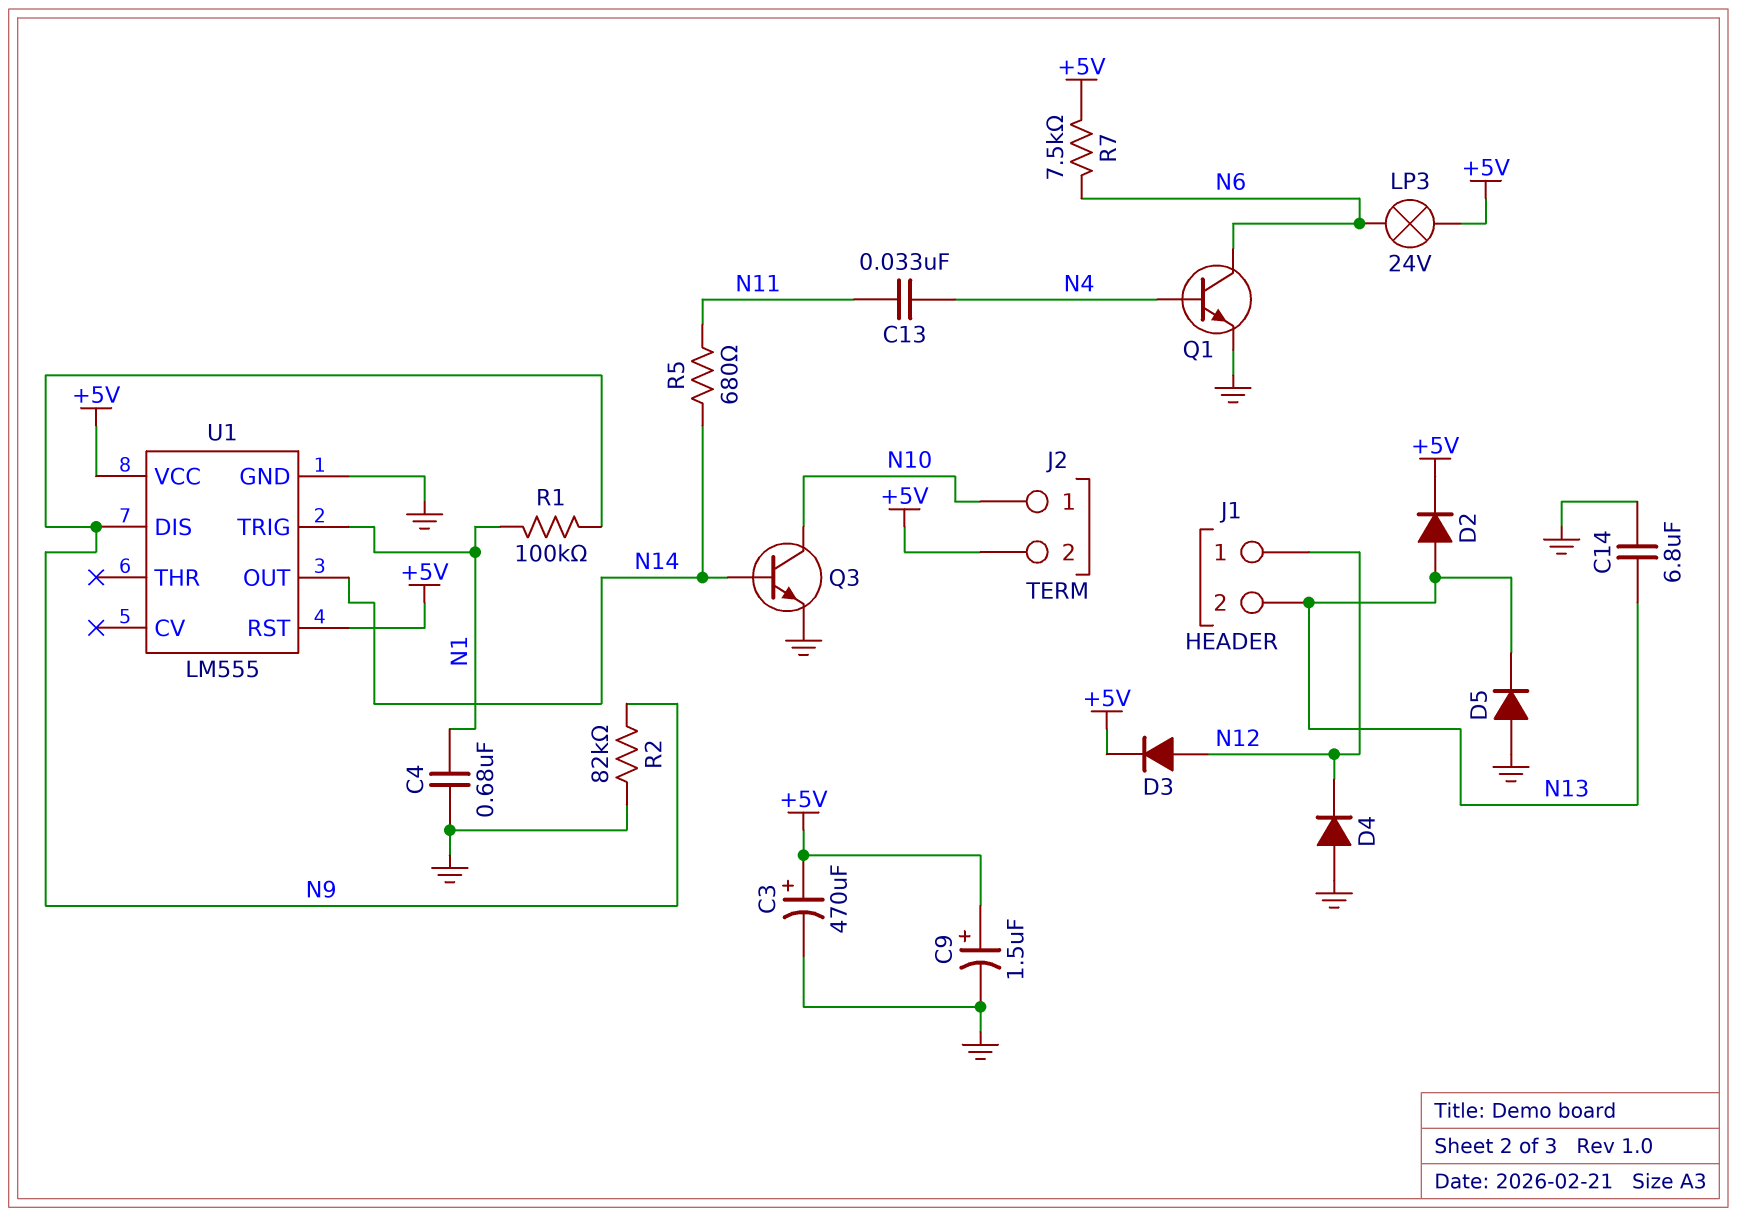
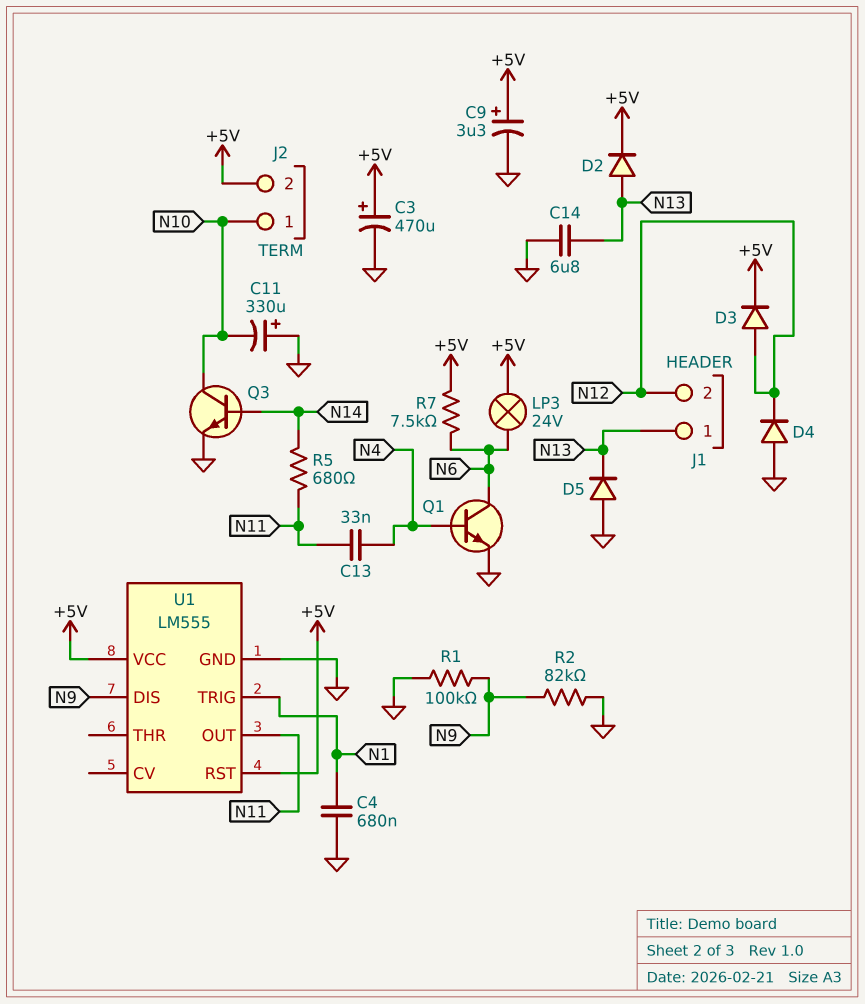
C9: 1.5uF (plus +5V, minus GND) -> 3.3uF (plus +5V, minus GND)
C11: none -> 330uF (plus GND, minus N10)
J1 pin 1: N12 -> N13
J1 pin 2: N13 -> N12
R1: 100k (N1, N9) -> 100k (GND, N9)
U1 pin OUT: N14 -> N11

